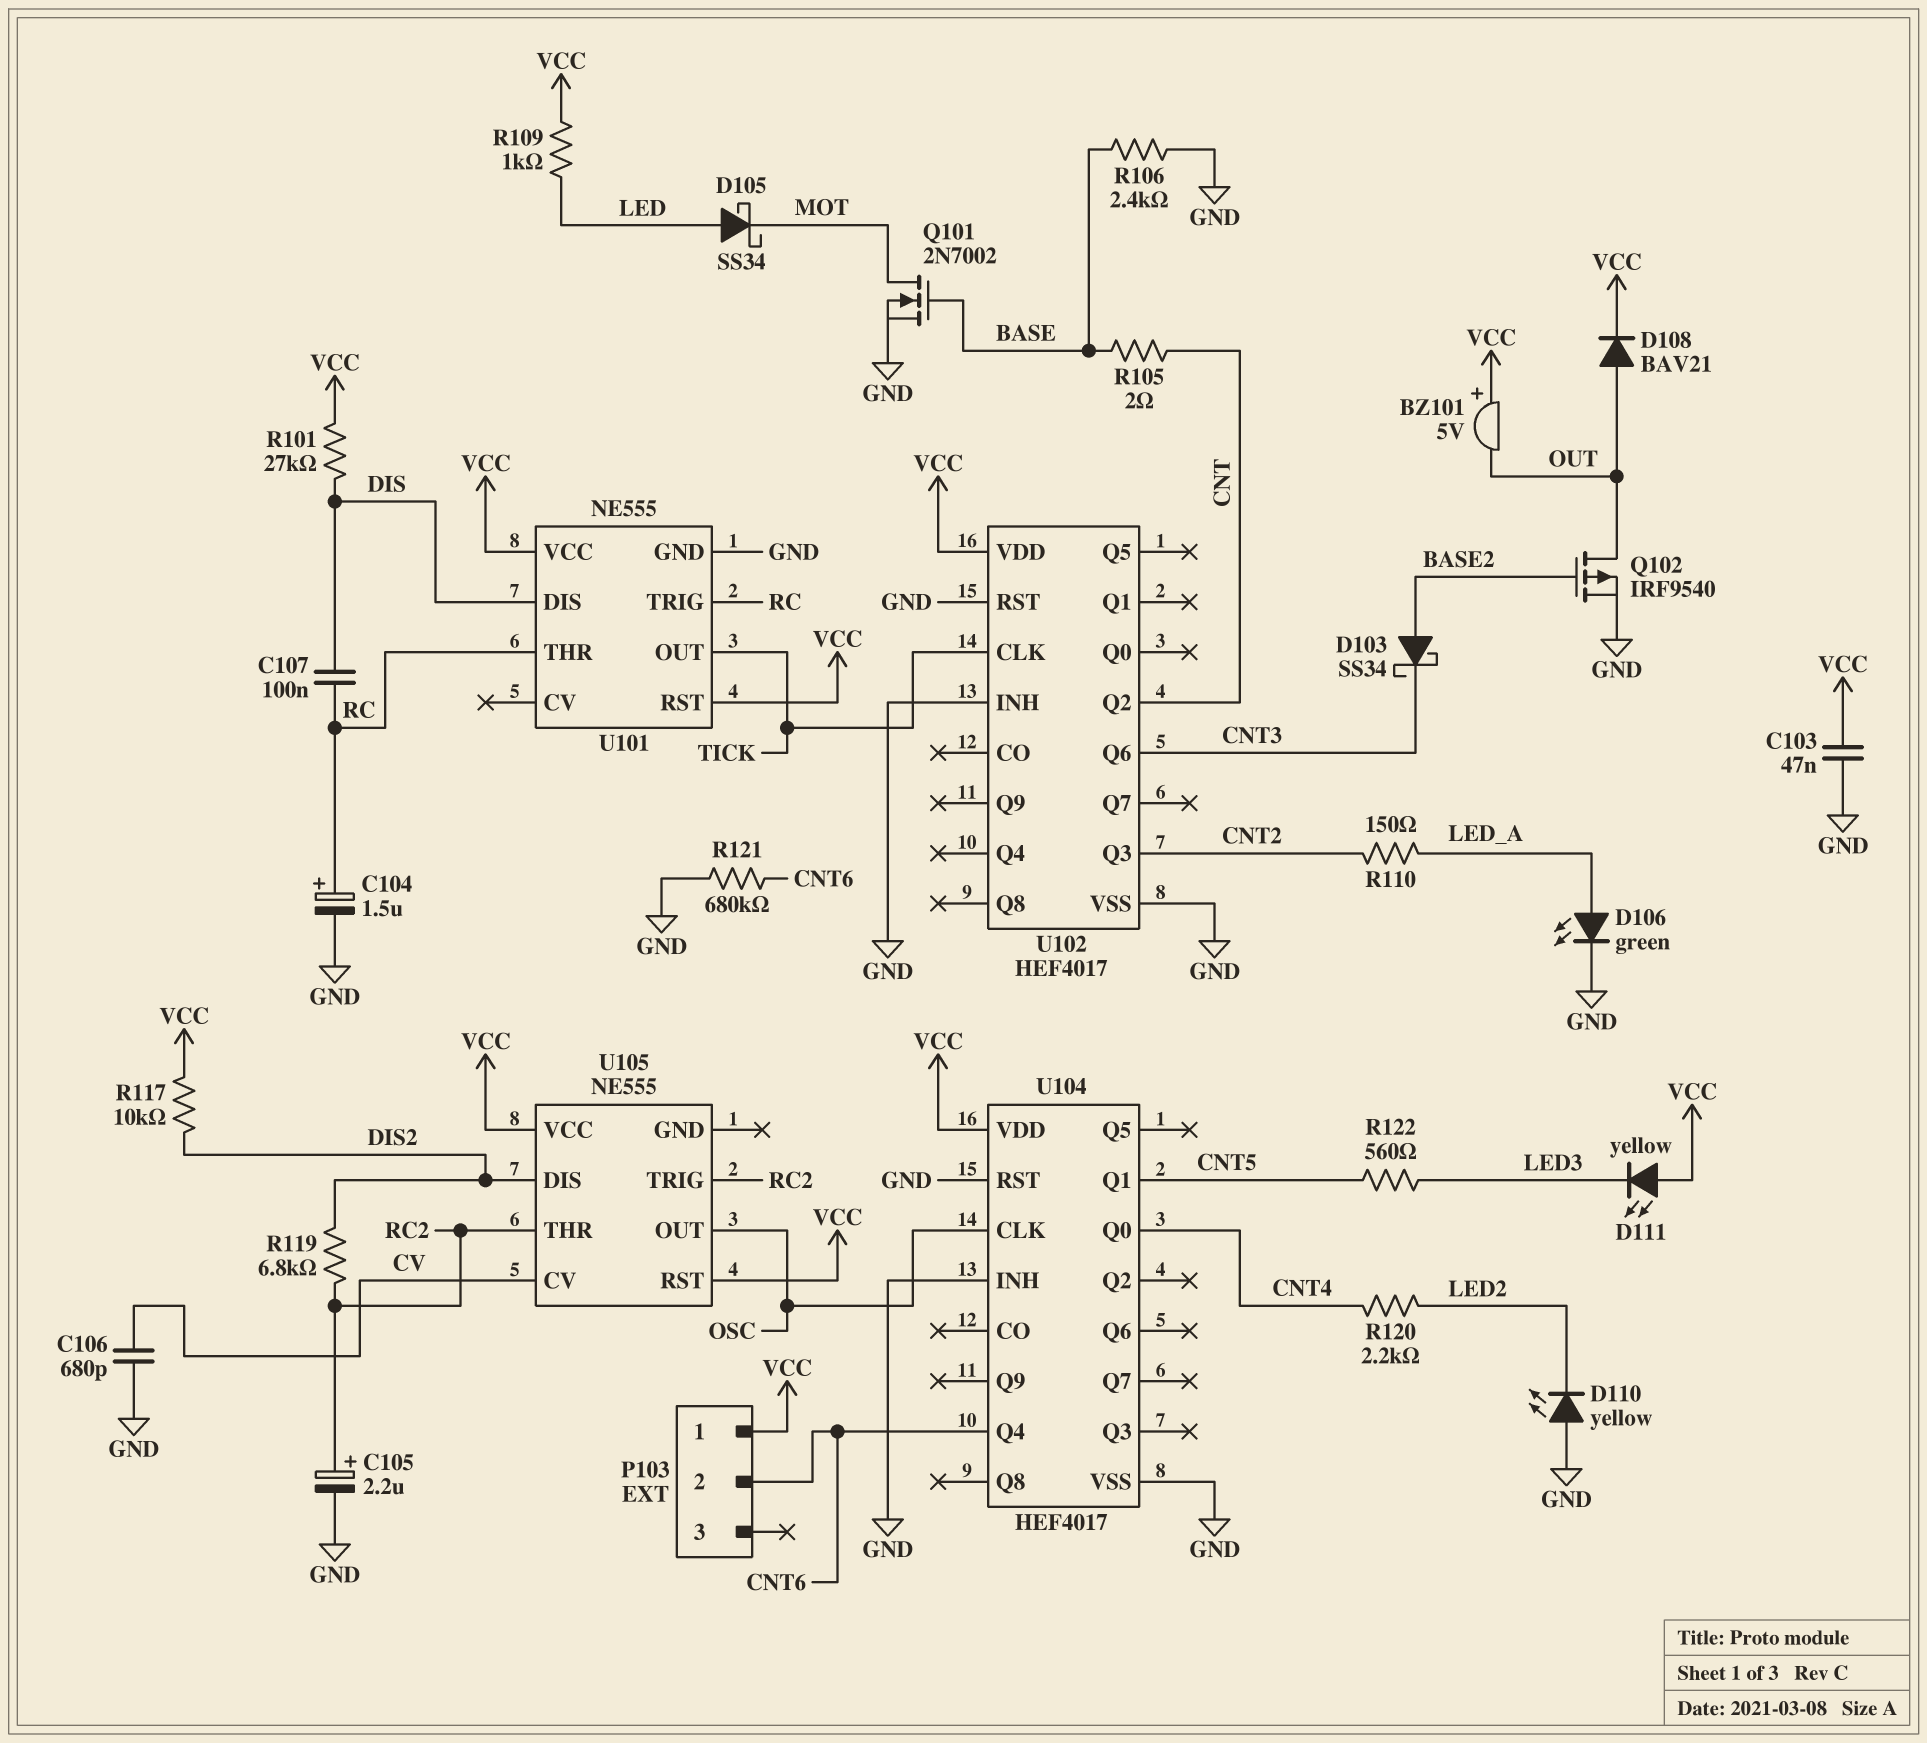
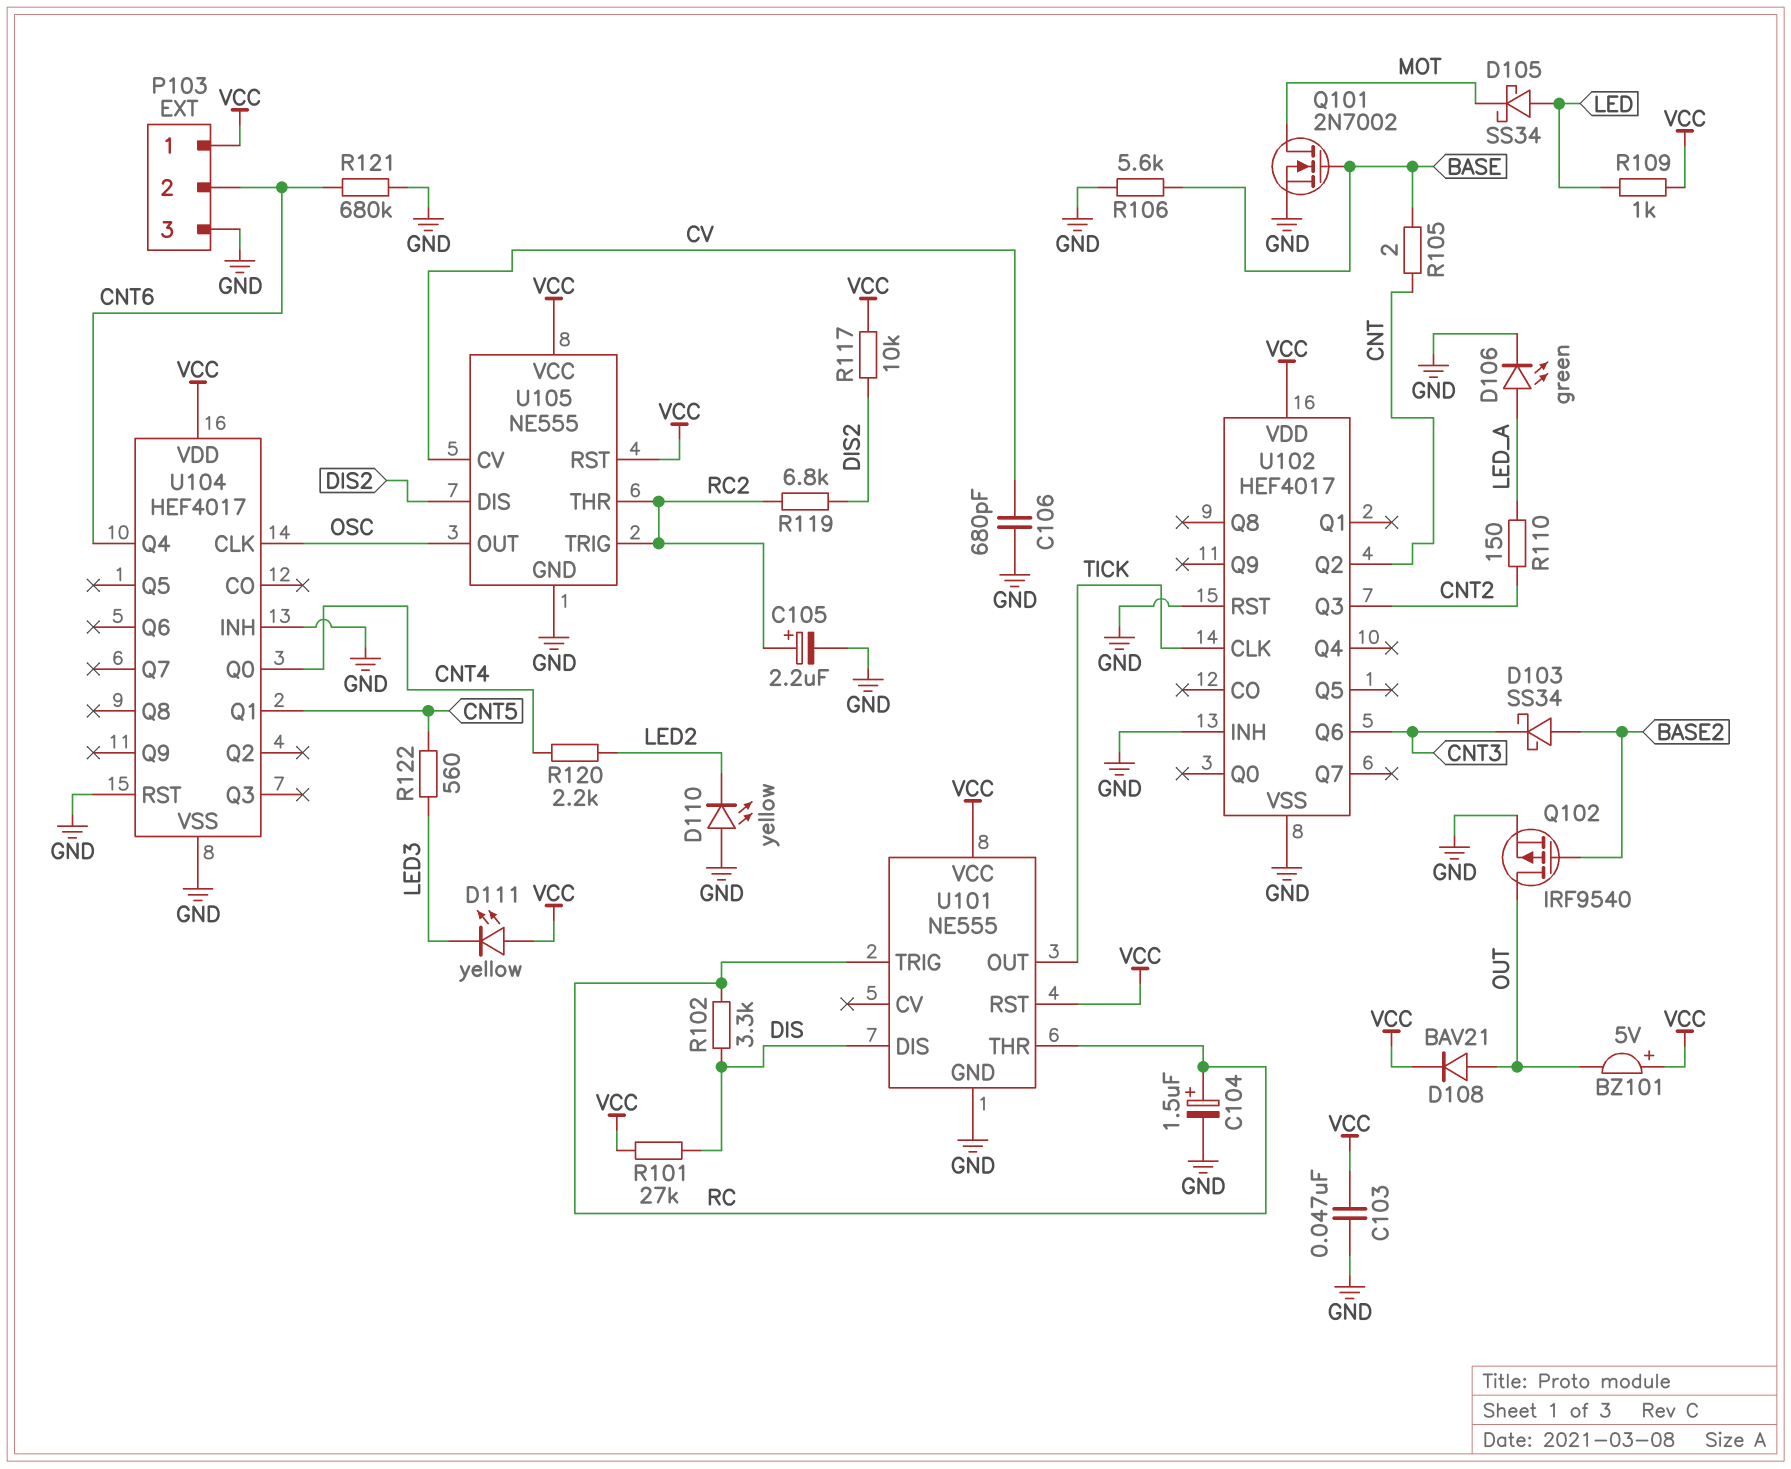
C107: 100nF (DIS, RC) -> none
P103 pin 3: none -> GND
R102: none -> 3.3k (DIS, RC)
R106: 2.4k (BASE, GND) -> 5.6k (BASE, GND)
U105 pin GND: none -> GND

